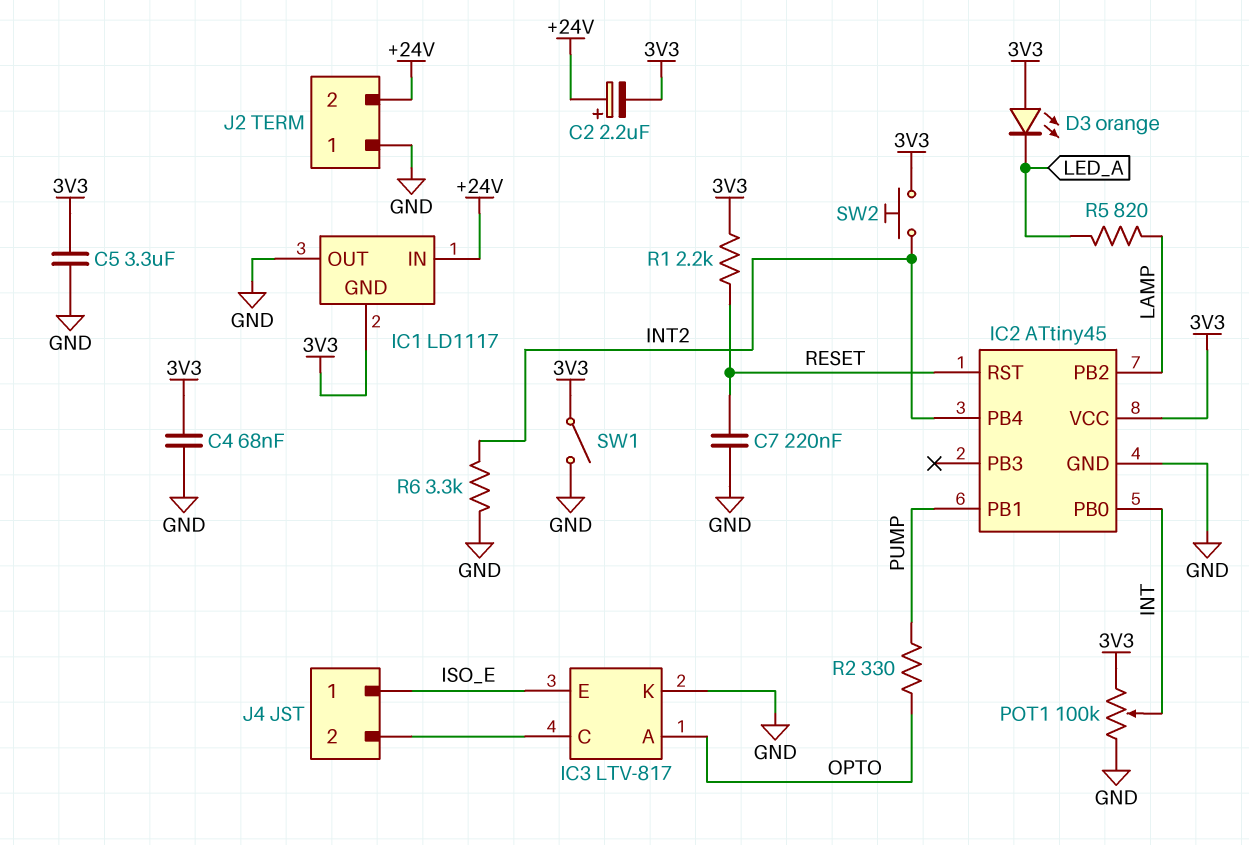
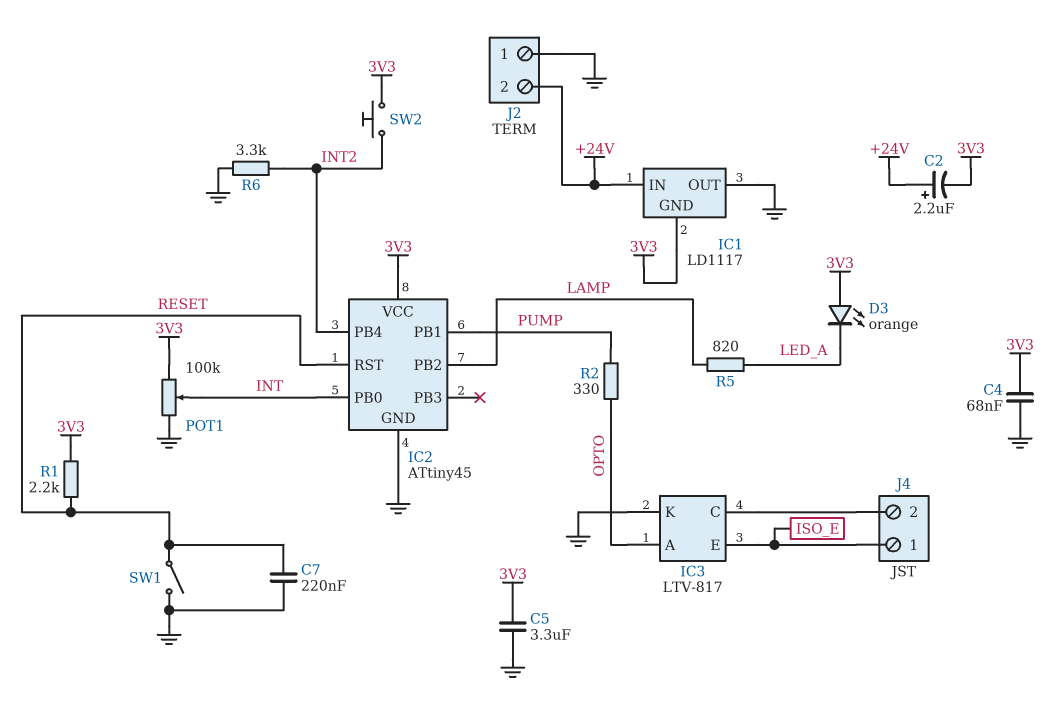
SW1: switch (3V3, GND) -> switch (GND, RESET)

